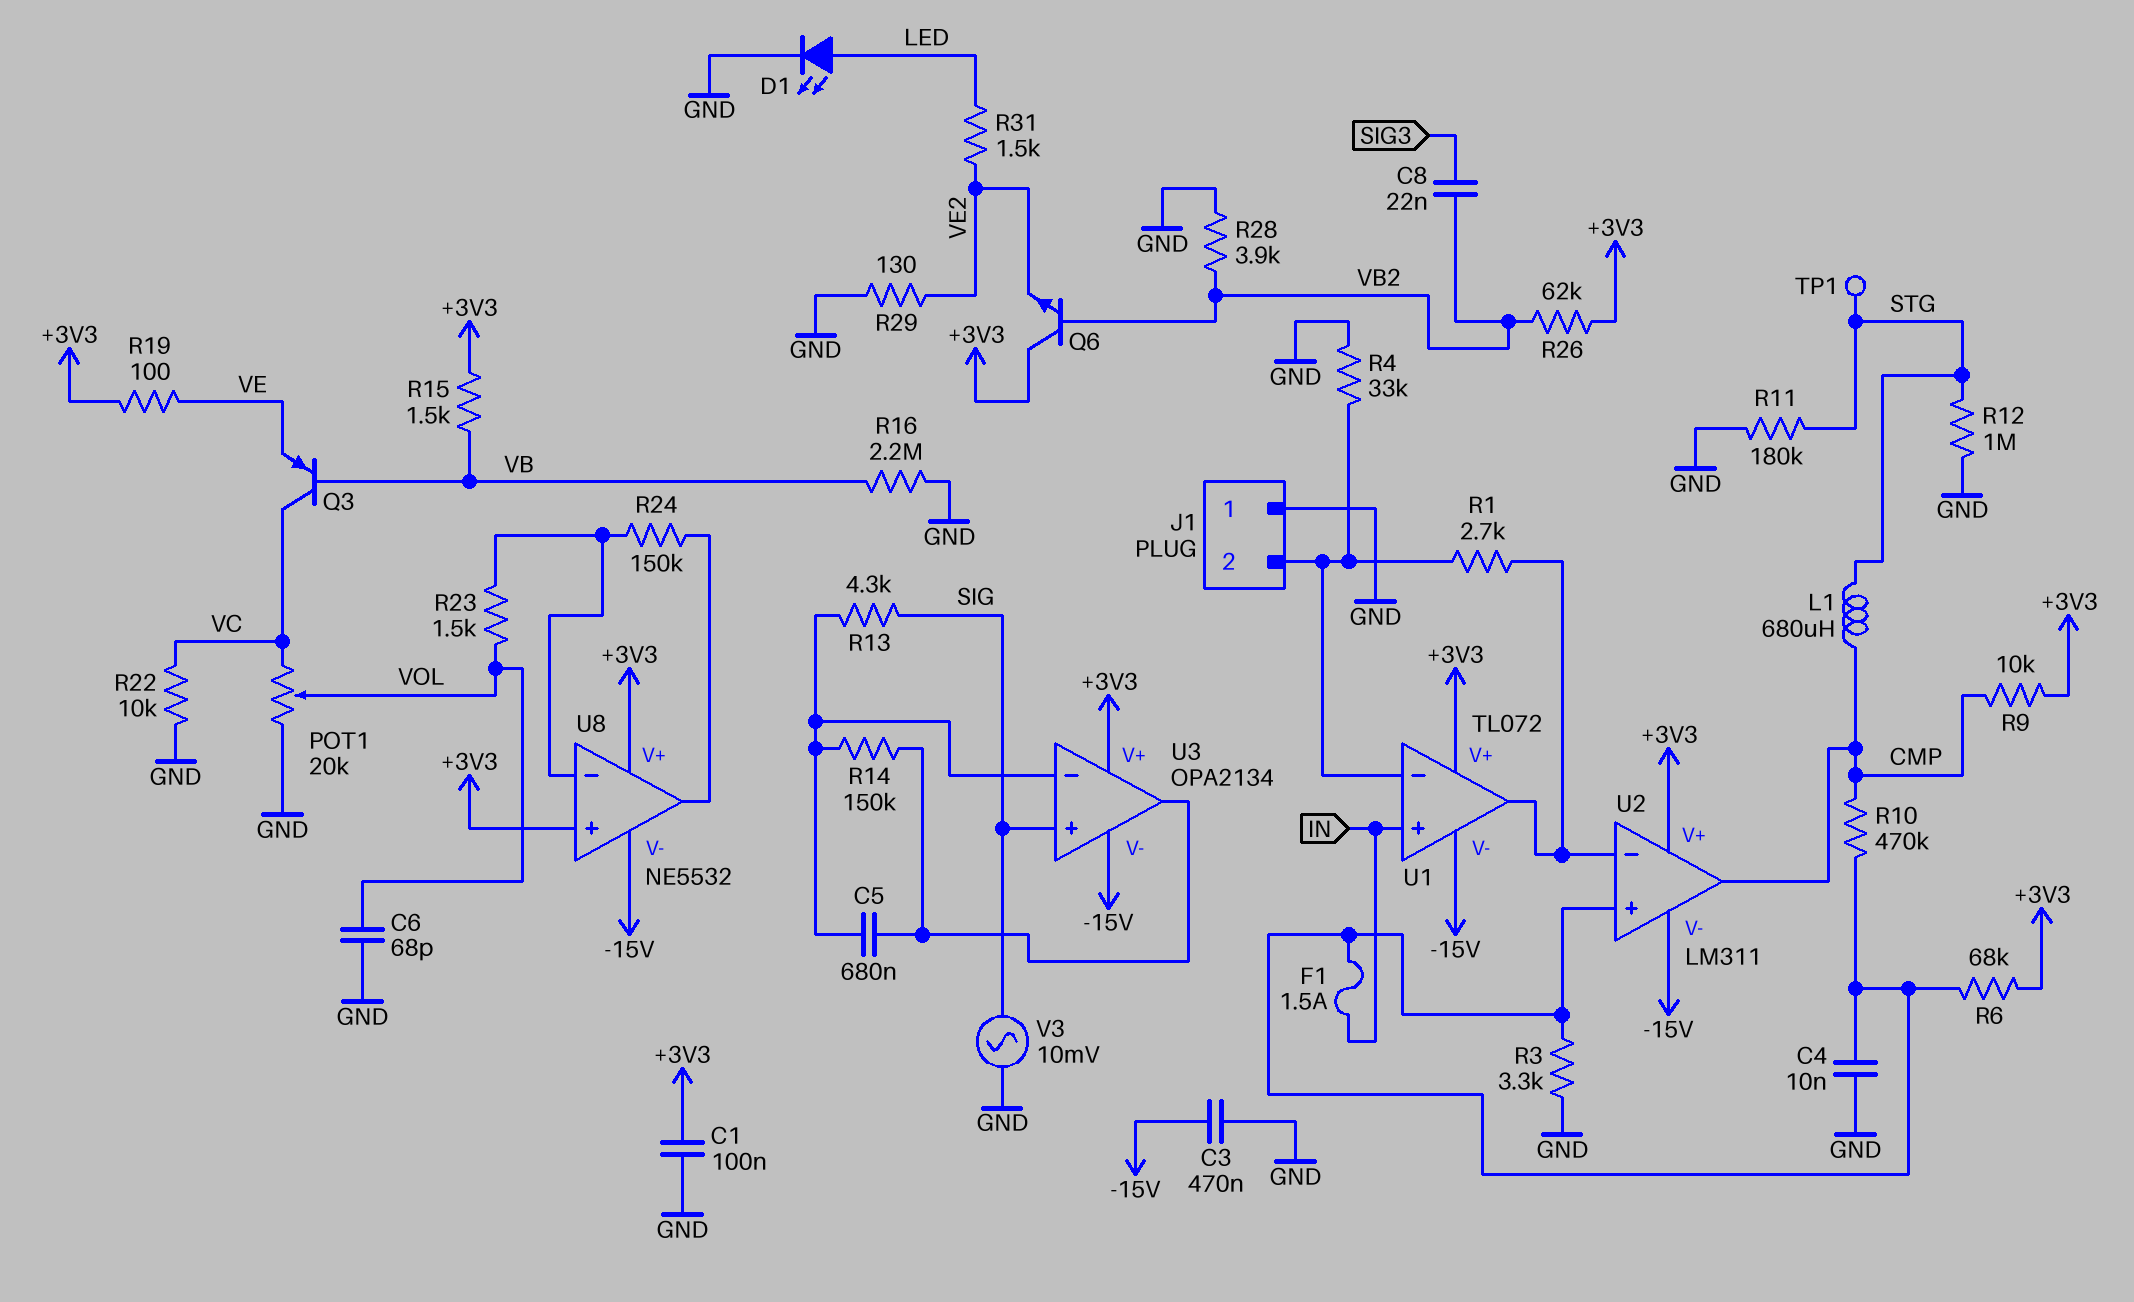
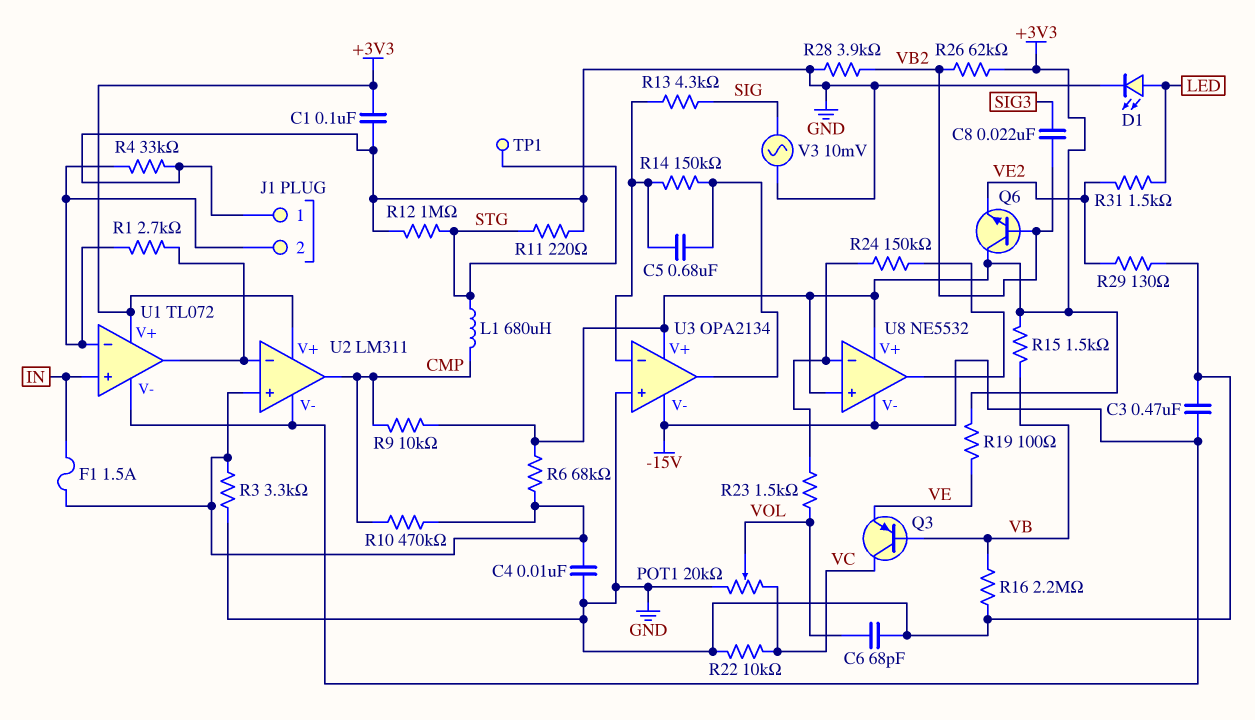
R11: 180k (GND, STG) -> 220 (GND, STG)
U3 pin in+: SIG -> GND

